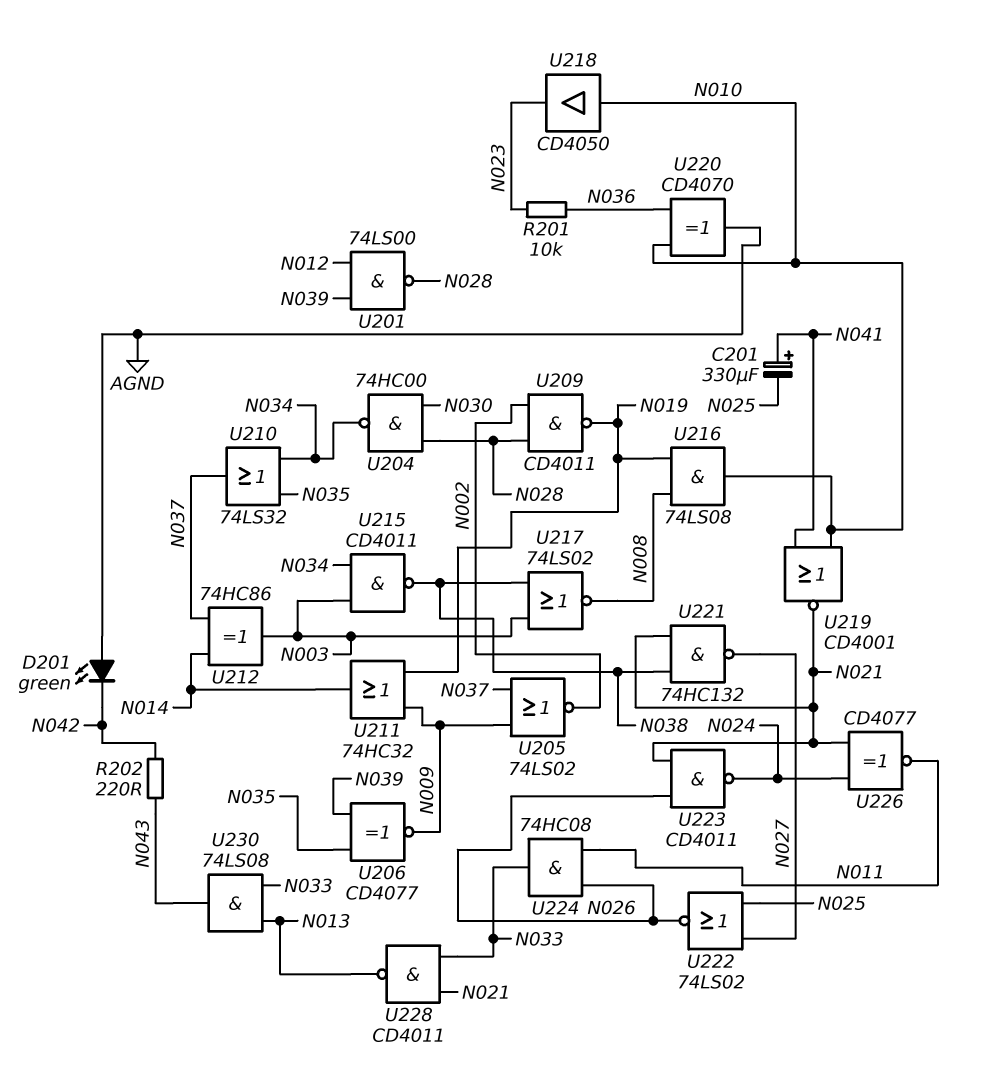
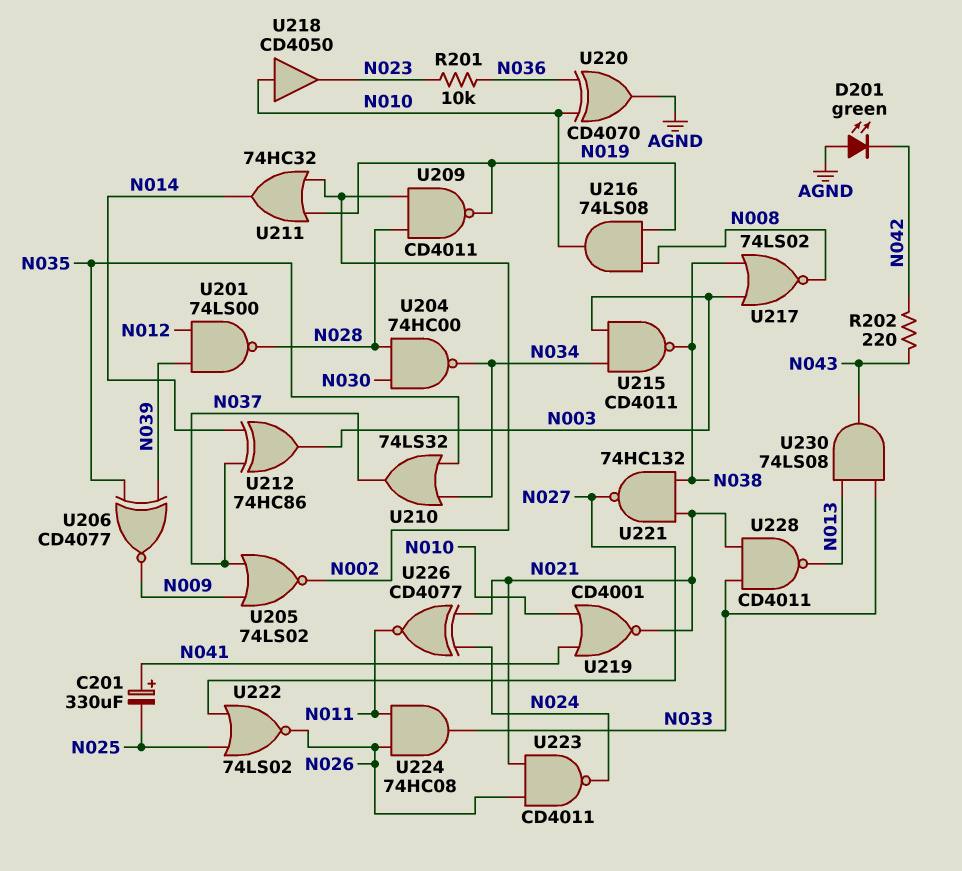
U211: OR 74HC32 (in N009, in N019, out N014) -> OR 74HC32 (in N002, in N019, out N014)

